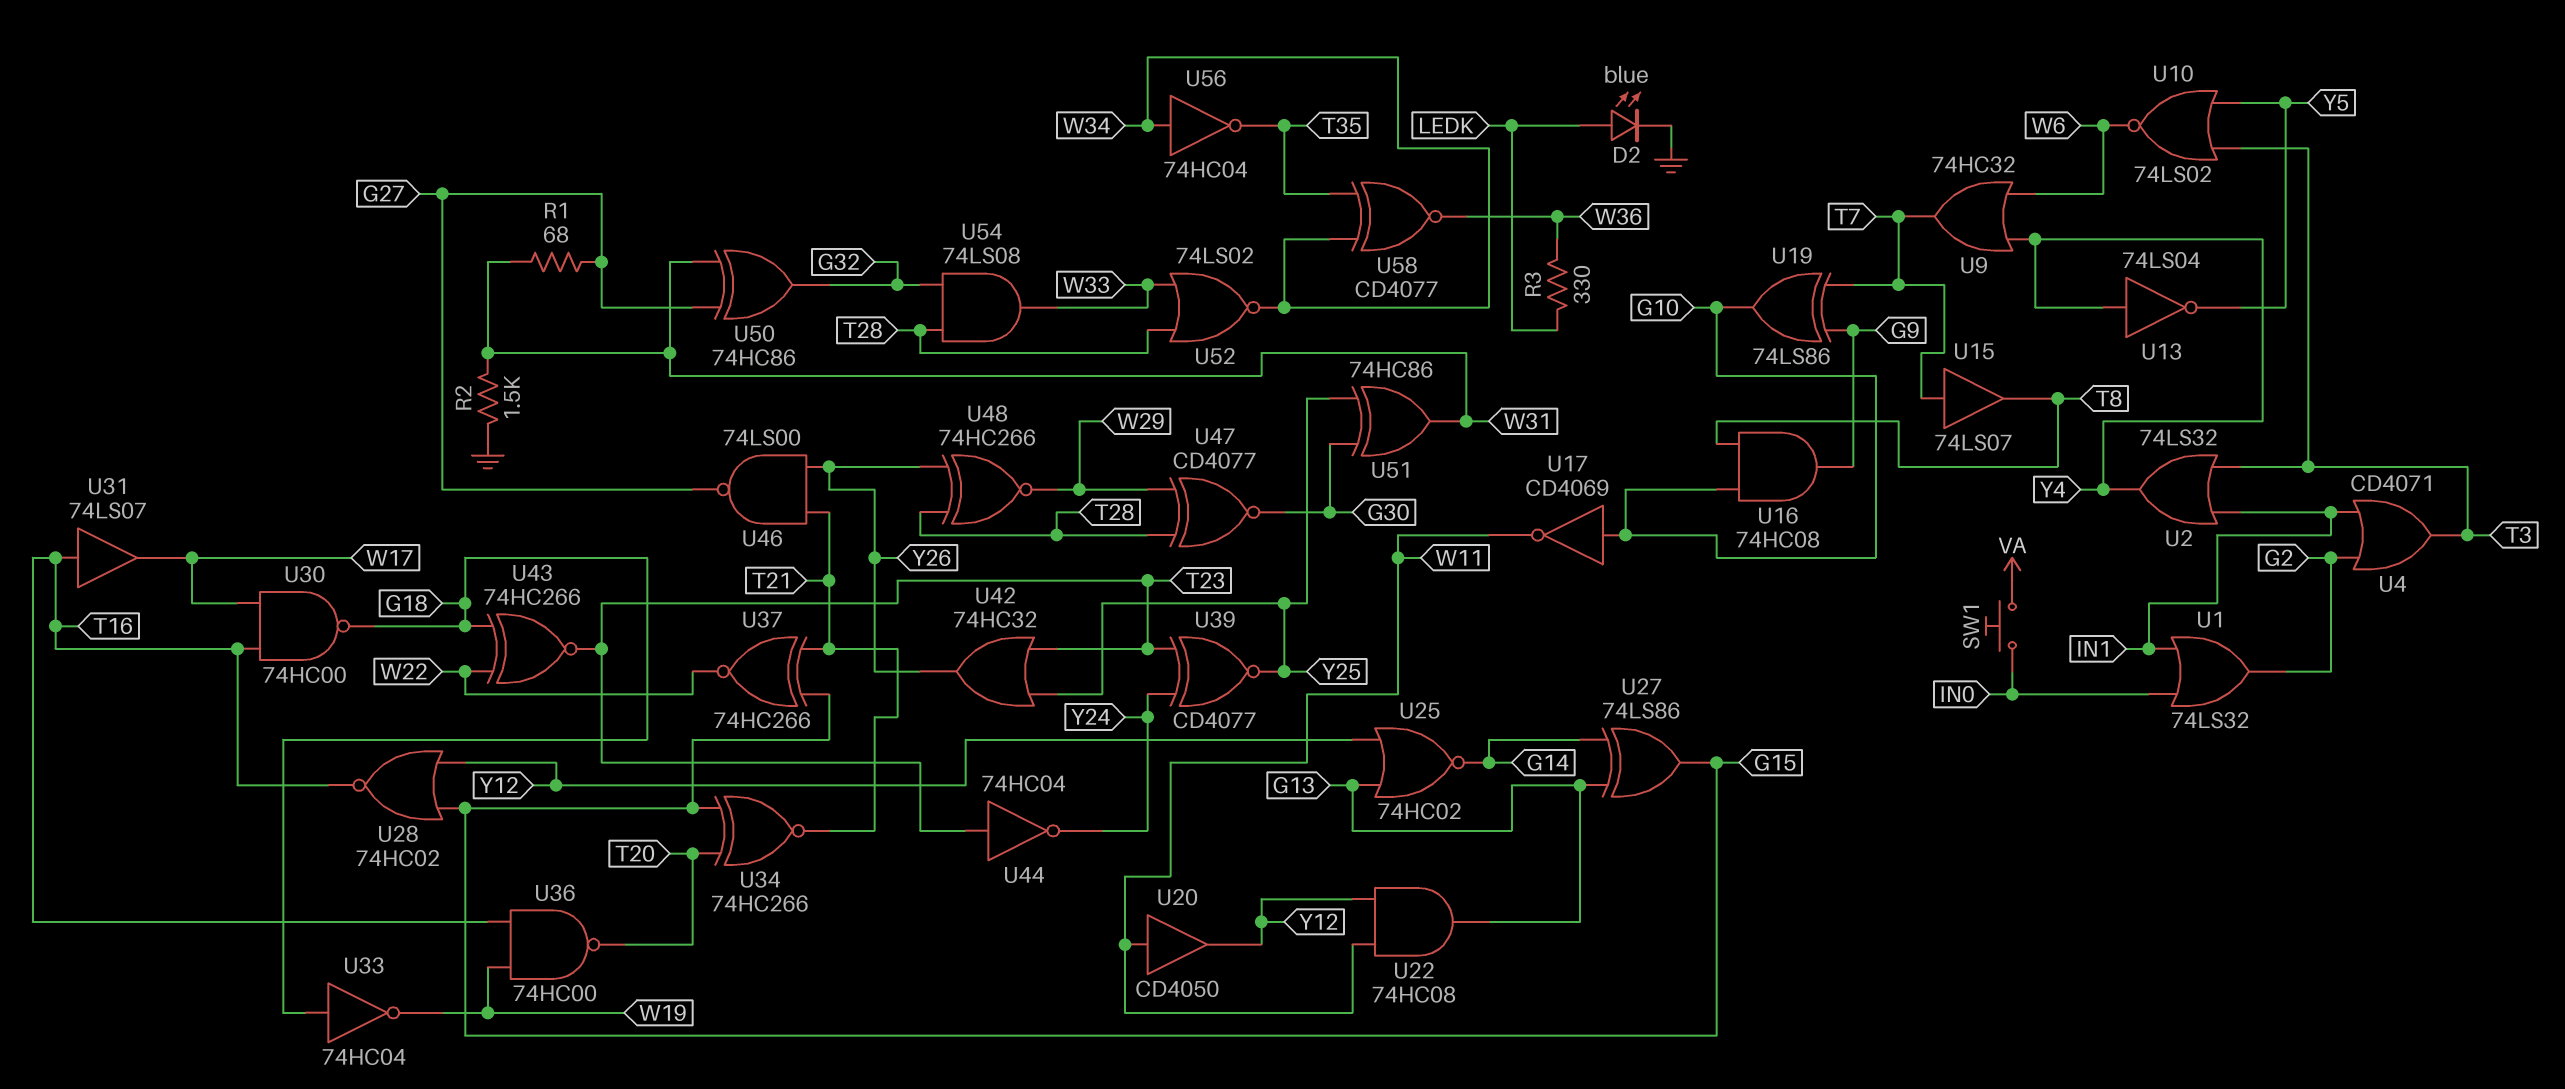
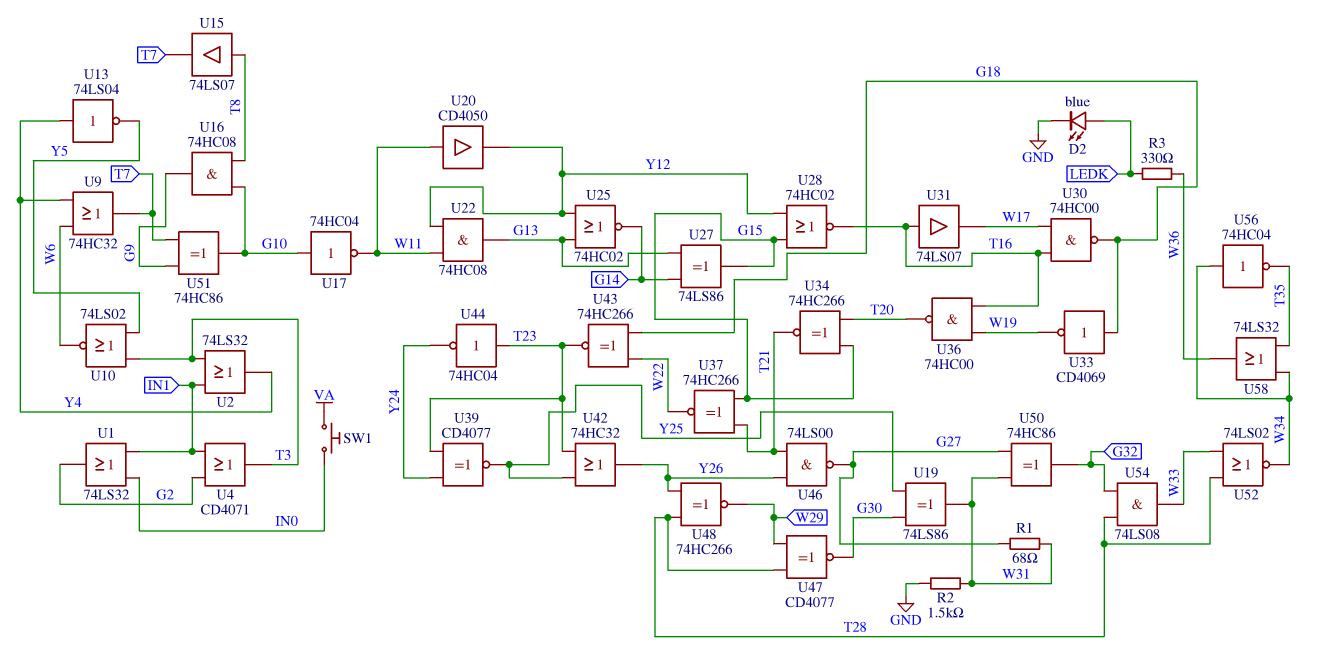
U15: buffer 74LS07 (in T7, out T8) -> buffer 74LS07 (in T8, out T7)
U17: NOT CD4069 (in G10, out W11) -> NOT 74HC04 (in G10, out W11)
U19: XOR 74LS86 (in G9, in T7, out G10) -> XOR 74LS86 (in G30, in Y25, out W31)
U33: NOT 74HC04 (in G18, out W19) -> NOT CD4069 (in G18, out W19)
U51: XOR 74HC86 (in G30, in Y25, out W31) -> XOR 74HC86 (in G9, in T7, out G10)
U58: XNOR CD4077 (in T35, in W34, out W36) -> OR 74LS32 (in T35, in W34, out W36)

